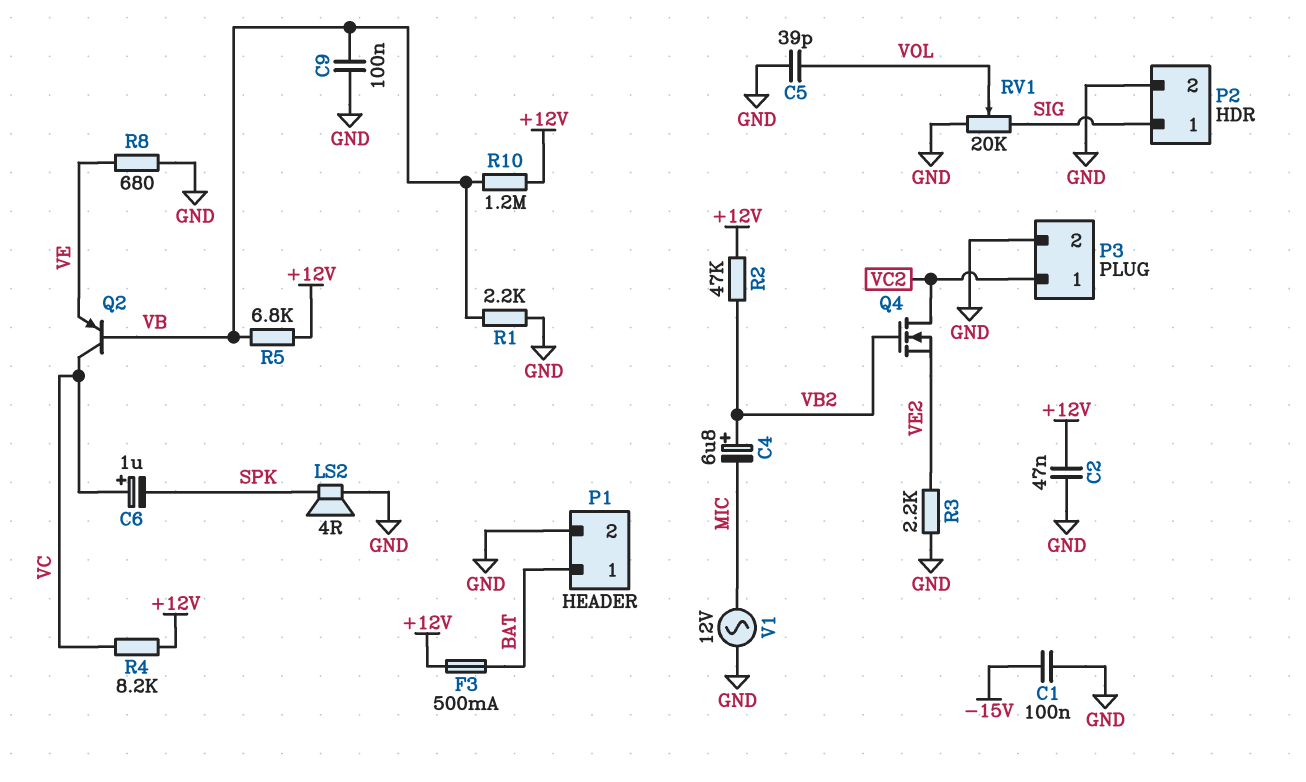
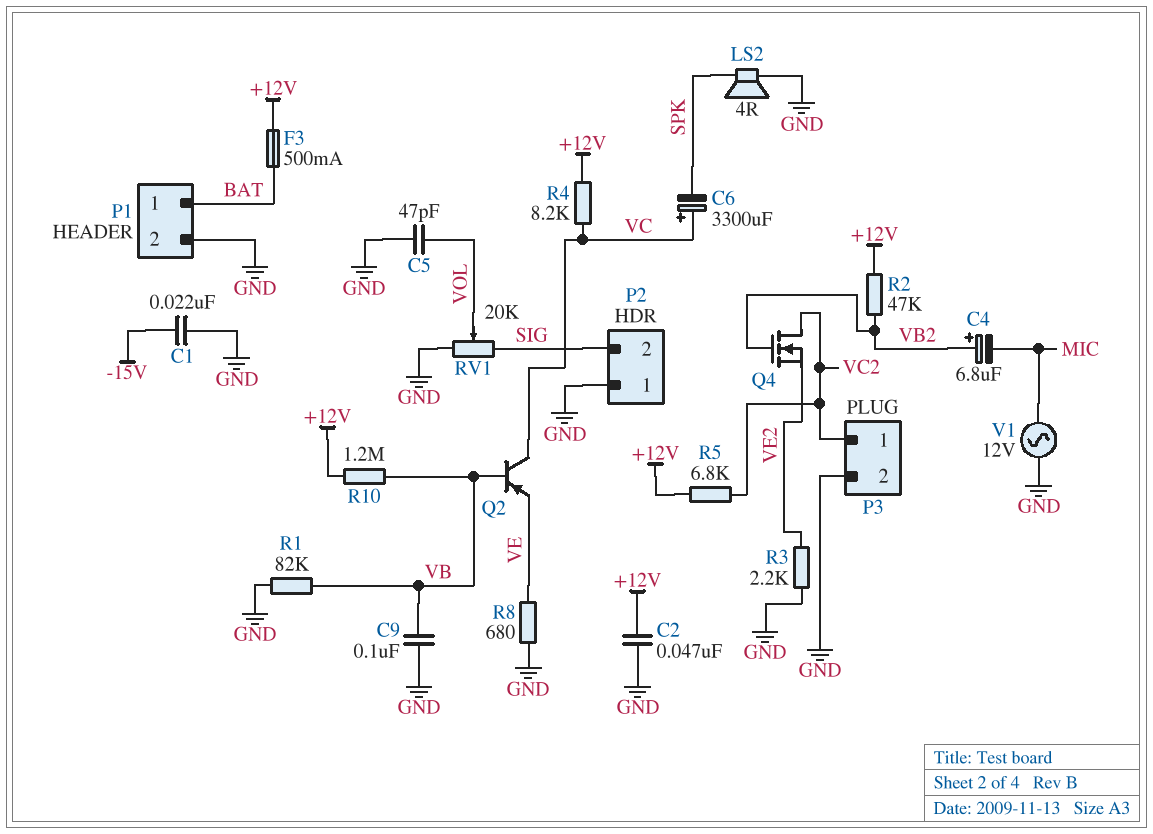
C1: 100nF (-15V, GND) -> 22nF (-15V, GND)
C5: 39pF (GND, VOL) -> 47pF (GND, VOL)
C6: 1uF (plus VC, minus SPK) -> 3300uF (plus VC, minus SPK)
P2 pin 1: SIG -> GND
P2 pin 2: GND -> SIG
R1: 2.2k (GND, VB) -> 82k (GND, VB)
R5: 6.8k (+12V, VB) -> 6.8k (+12V, VC2)

